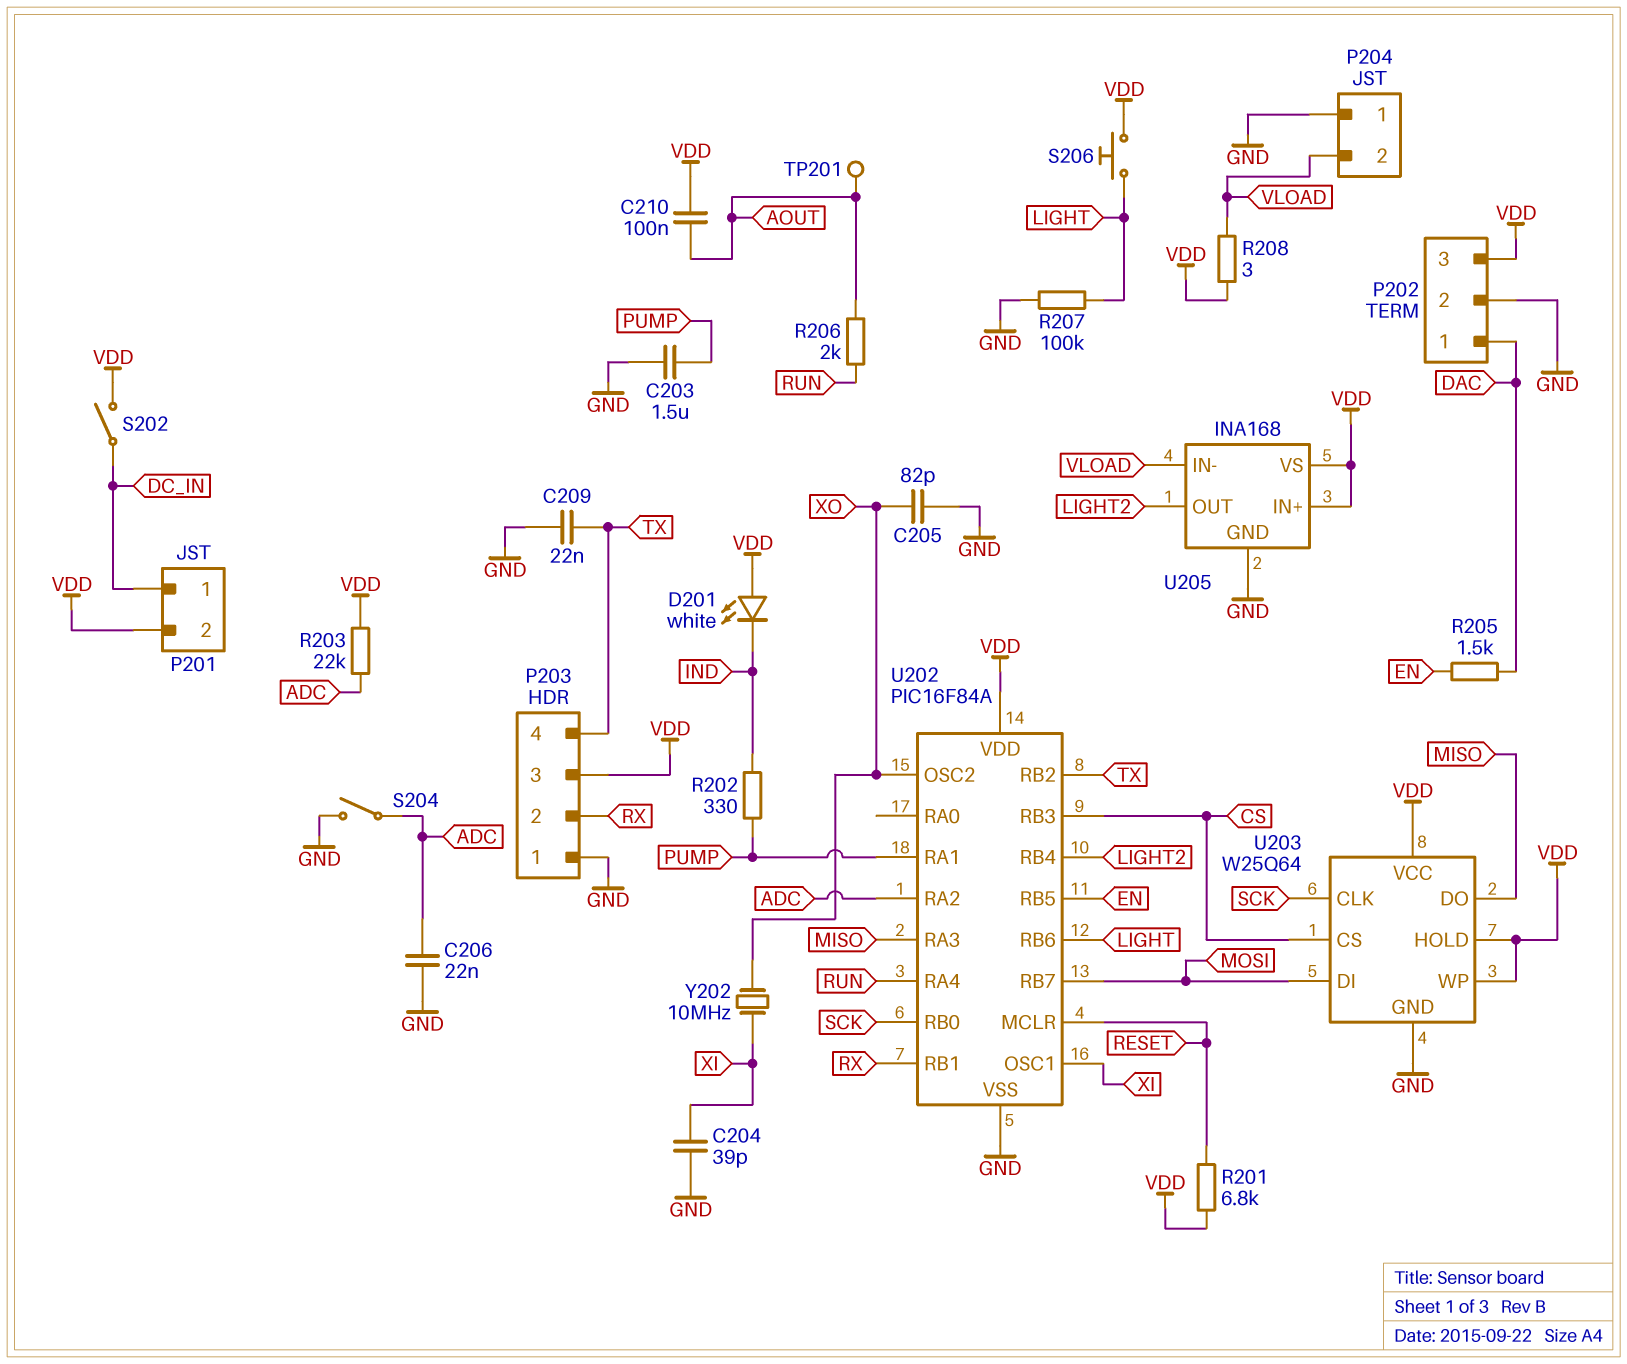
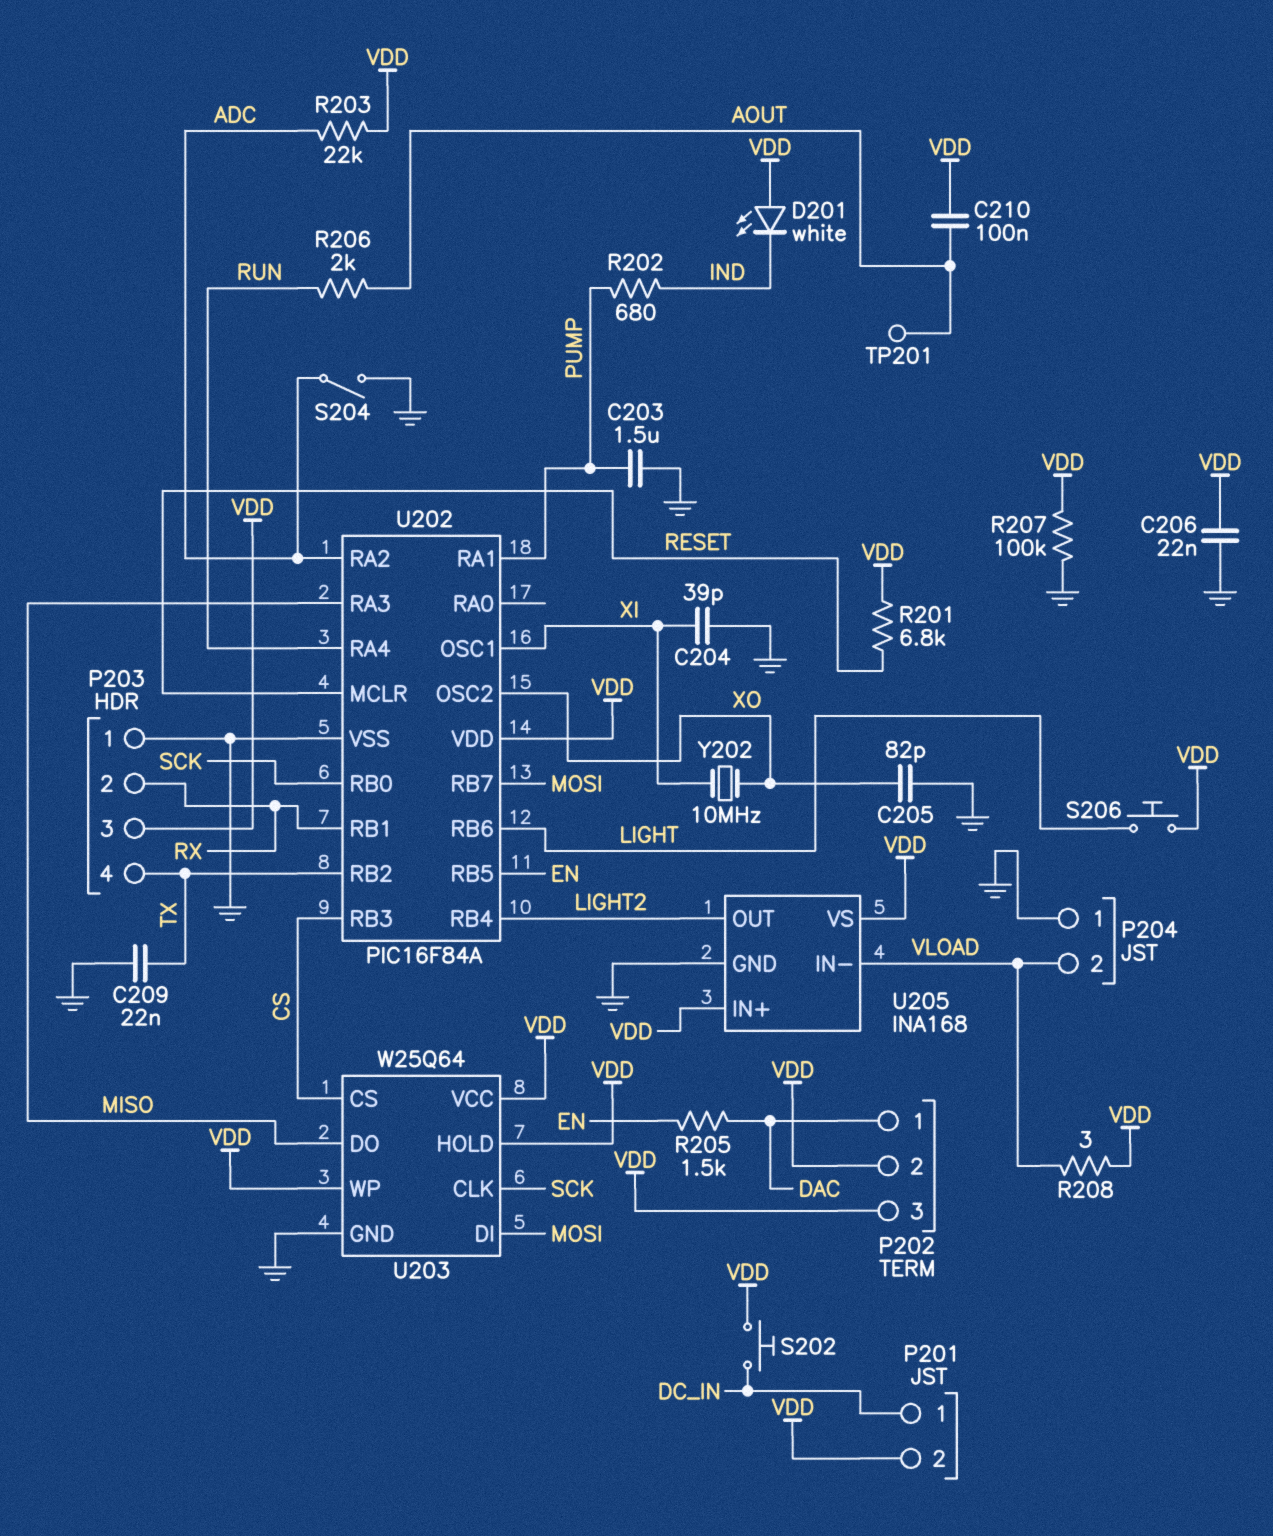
C206: 22nF (ADC, GND) -> 22nF (GND, VDD)
P202 pin 2: GND -> VDD
R202: 330 (IND, PUMP) -> 680 (IND, PUMP)
R207: 100k (GND, LIGHT) -> 100k (GND, VDD)
S202: switch (DC_IN, VDD) -> button (DC_IN, VDD)

